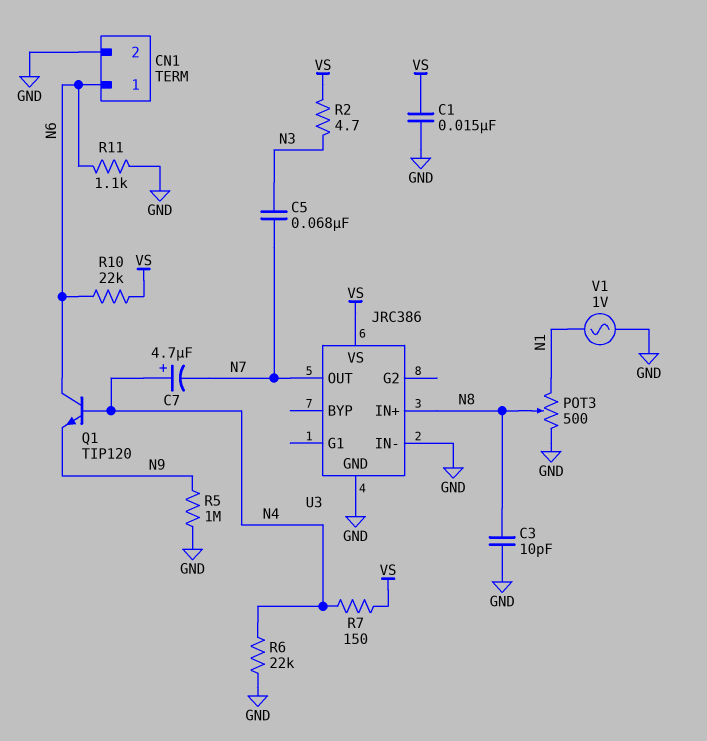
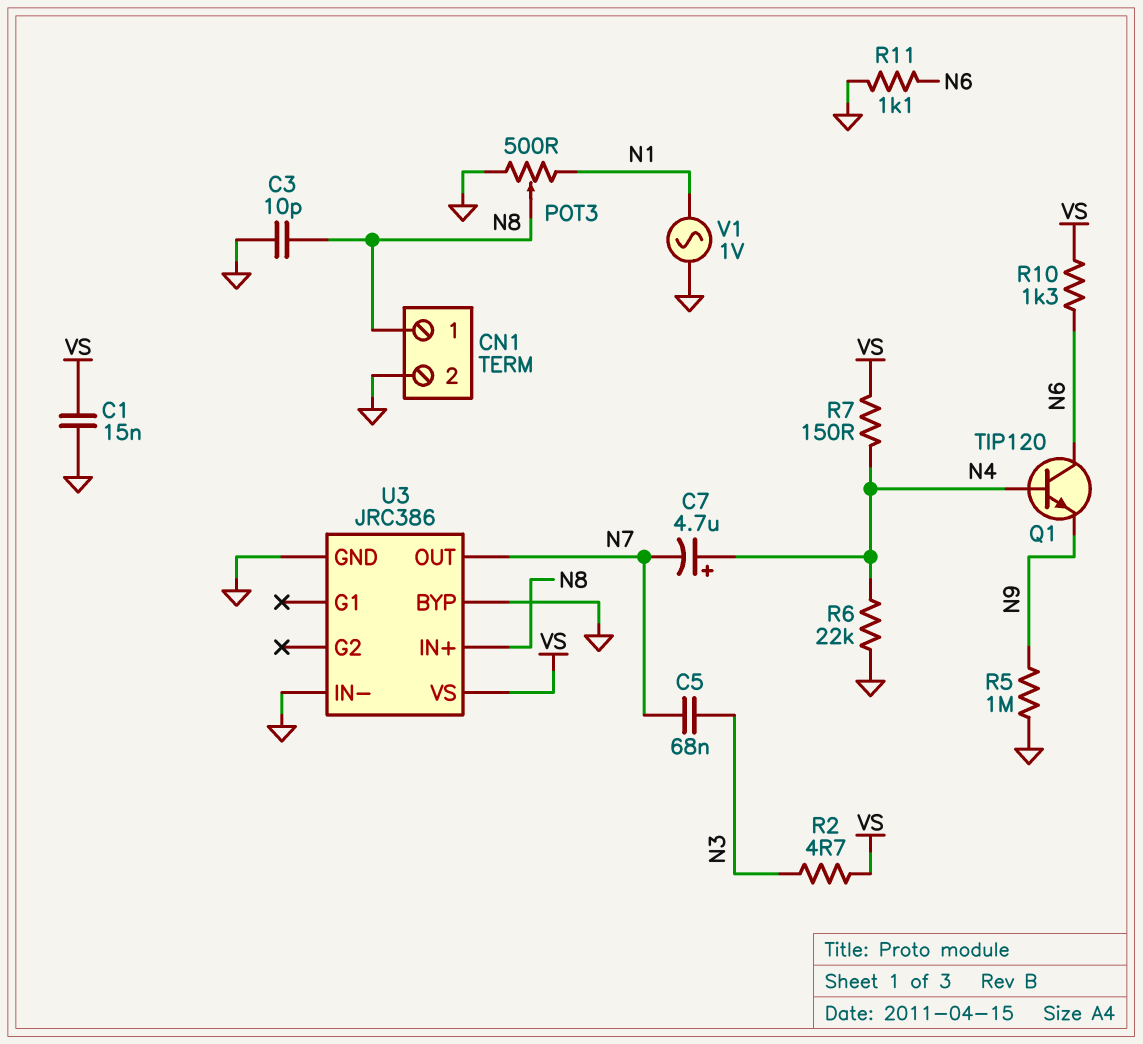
CN1 pin 1: N6 -> N8
R10: 22k (N6, VS) -> 1.3k (N6, VS)
U3 pin BYP: none -> GND

